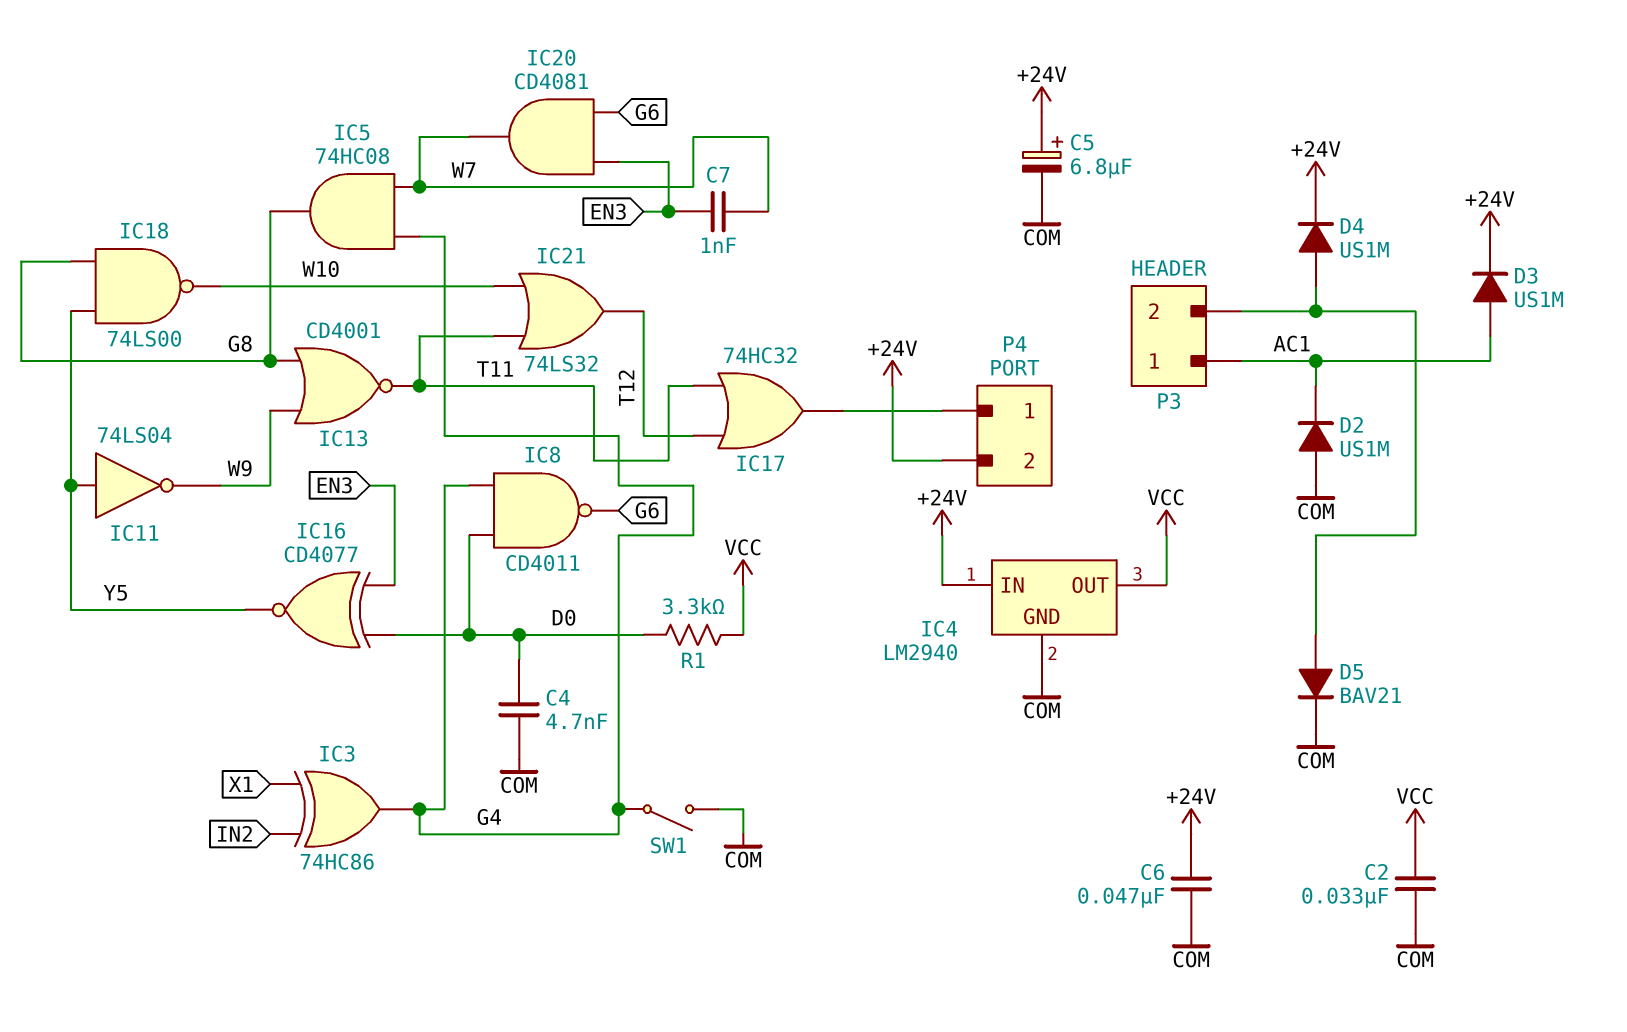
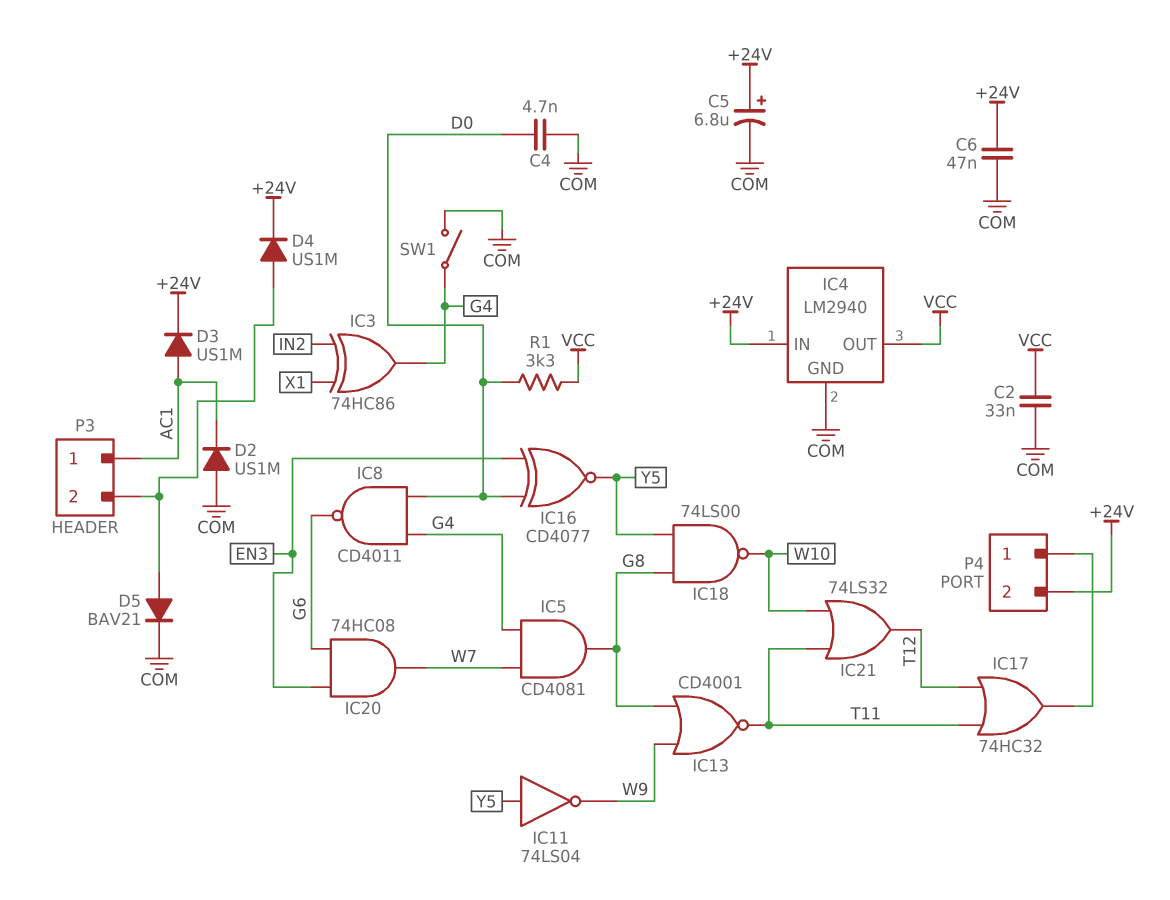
C7: 1nF (EN3, W7) -> none
IC5: AND 74HC08 (in G4, in W7, out G8) -> AND CD4081 (in G4, in W7, out G8)
IC20: AND CD4081 (in EN3, in G6, out W7) -> AND 74HC08 (in EN3, in G6, out W7)

